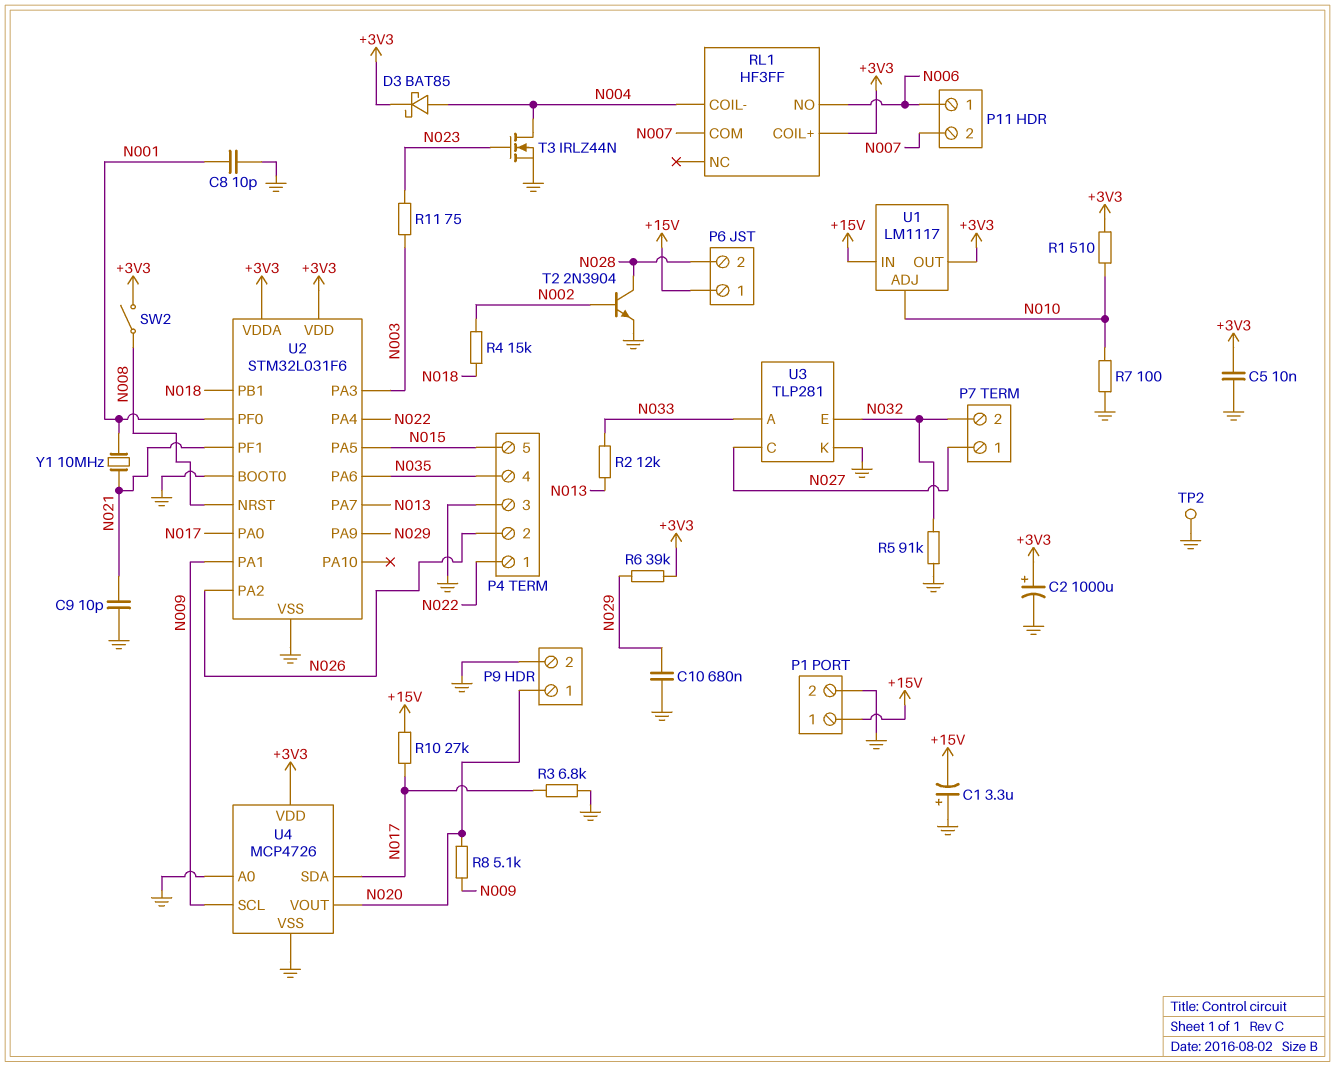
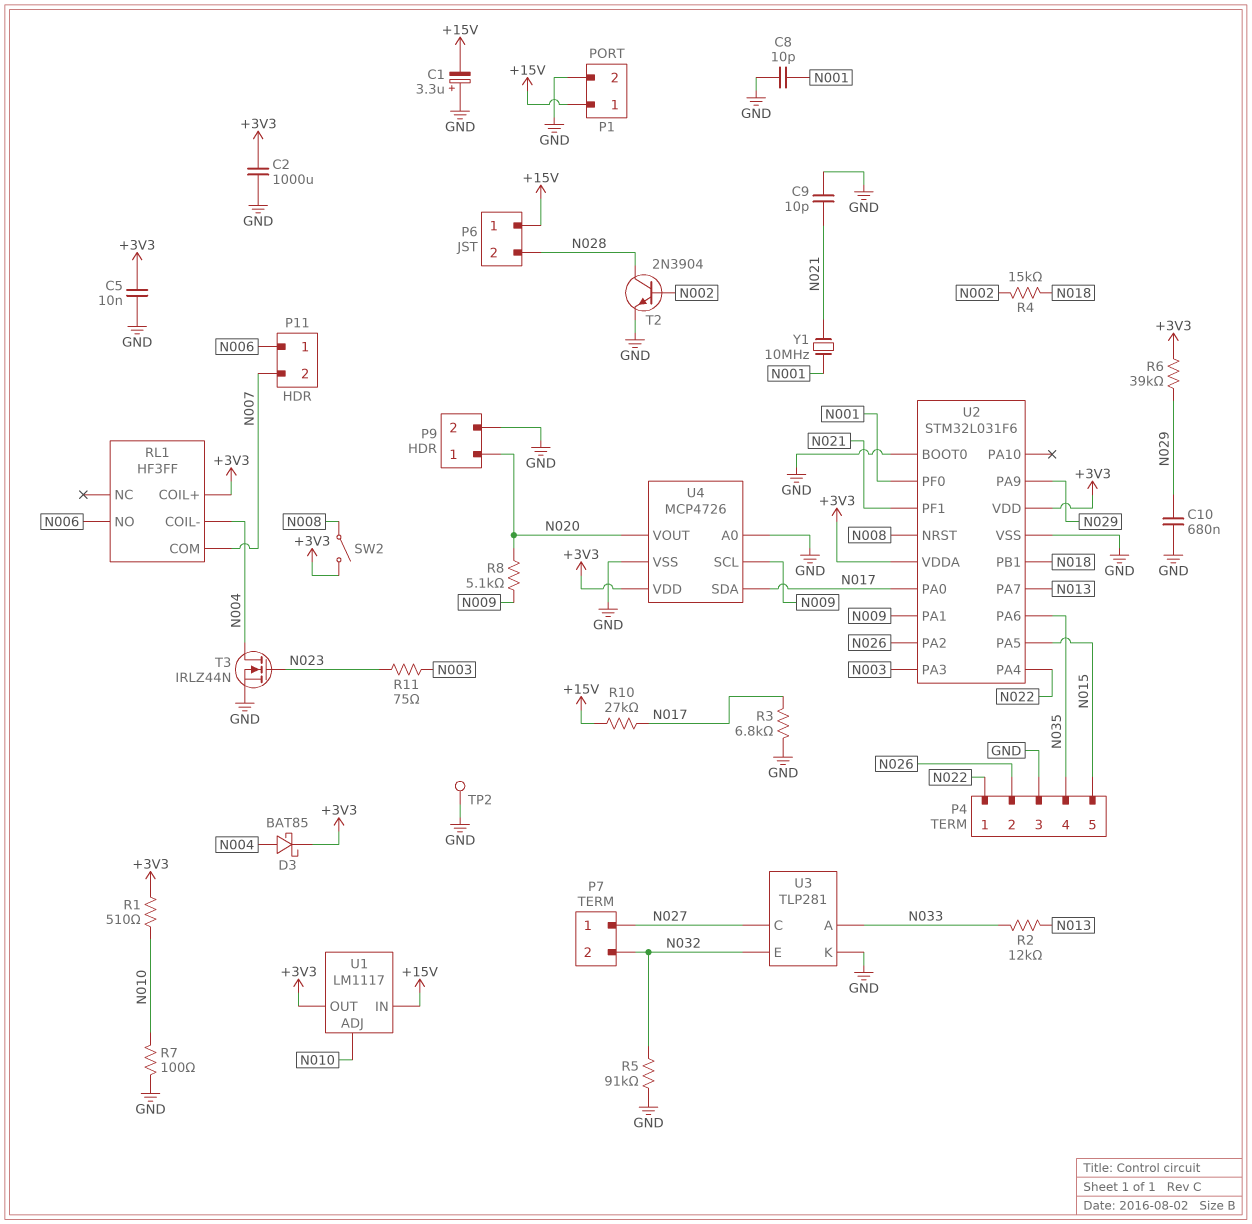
C2: 1000uF (plus +3V3, minus GND) -> 1000uF (+3V3, GND)

